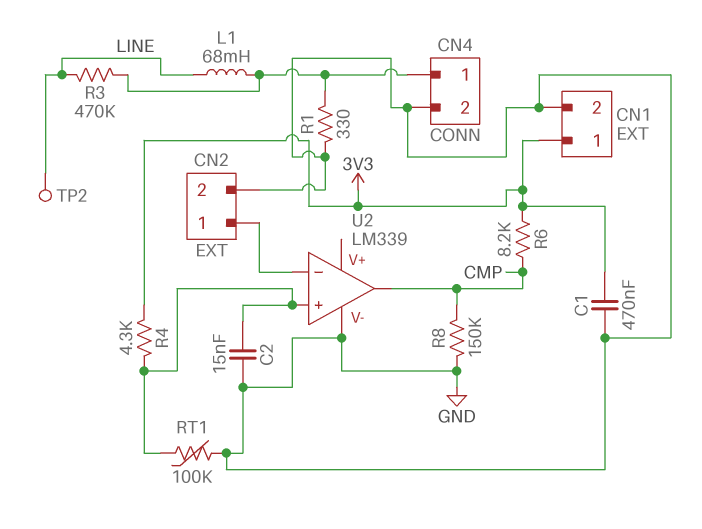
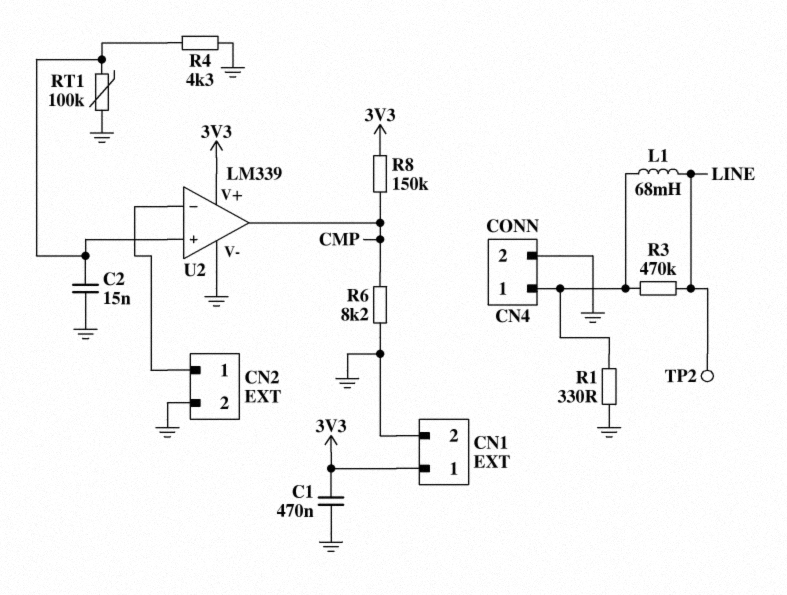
R4: 4.3k (3V3, U2/in+) -> 4.3k (GND, U2/in+)
R6: 8.2k (3V3, CMP) -> 8.2k (CMP, GND)
R8: 150k (CMP, GND) -> 150k (3V3, CMP)
U2 pin V+: none -> 3V3

